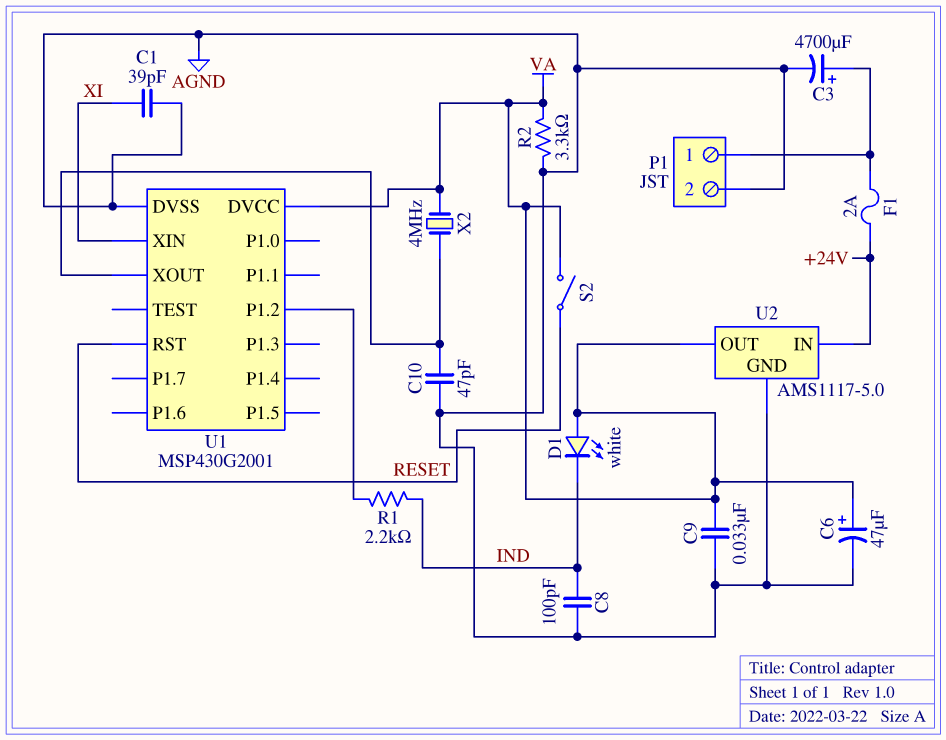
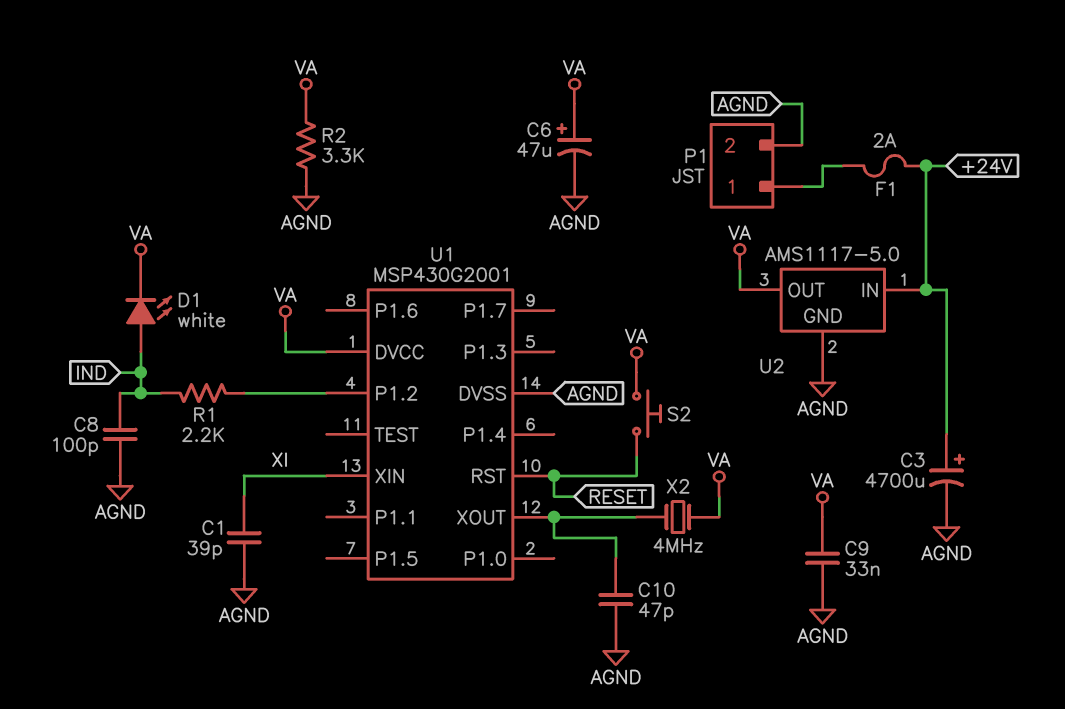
C3: 4700uF (plus P1/1, minus AGND) -> 4700uF (plus +24V, minus AGND)
D1: LED white (A VA, K IND) -> LED white (A IND, K VA)
S2: switch (RESET, VA) -> button (RESET, VA)

